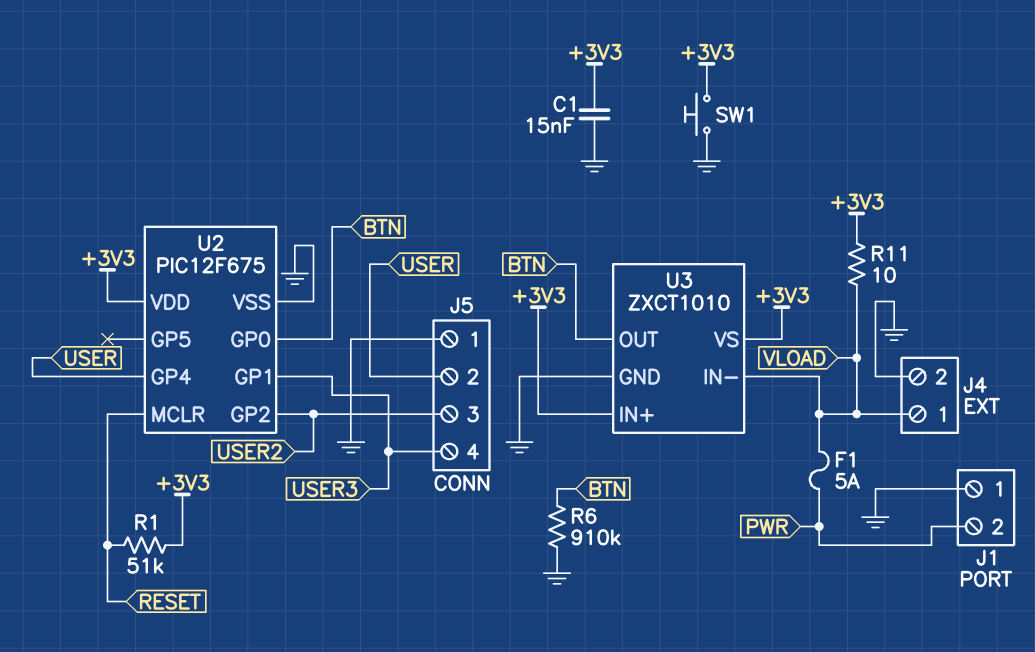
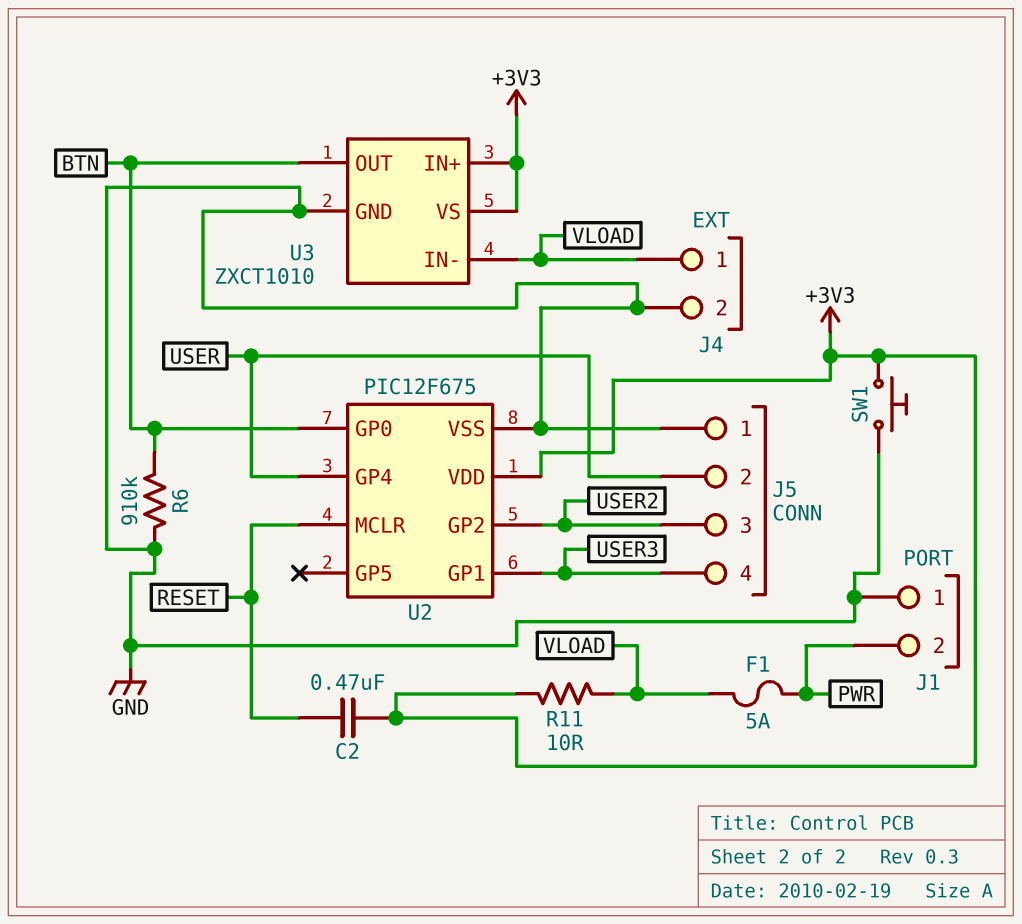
C1: 15nF (+3V3, GND) -> none
C2: none -> 470nF (+3V3, RESET)
R1: 51k (+3V3, RESET) -> none

